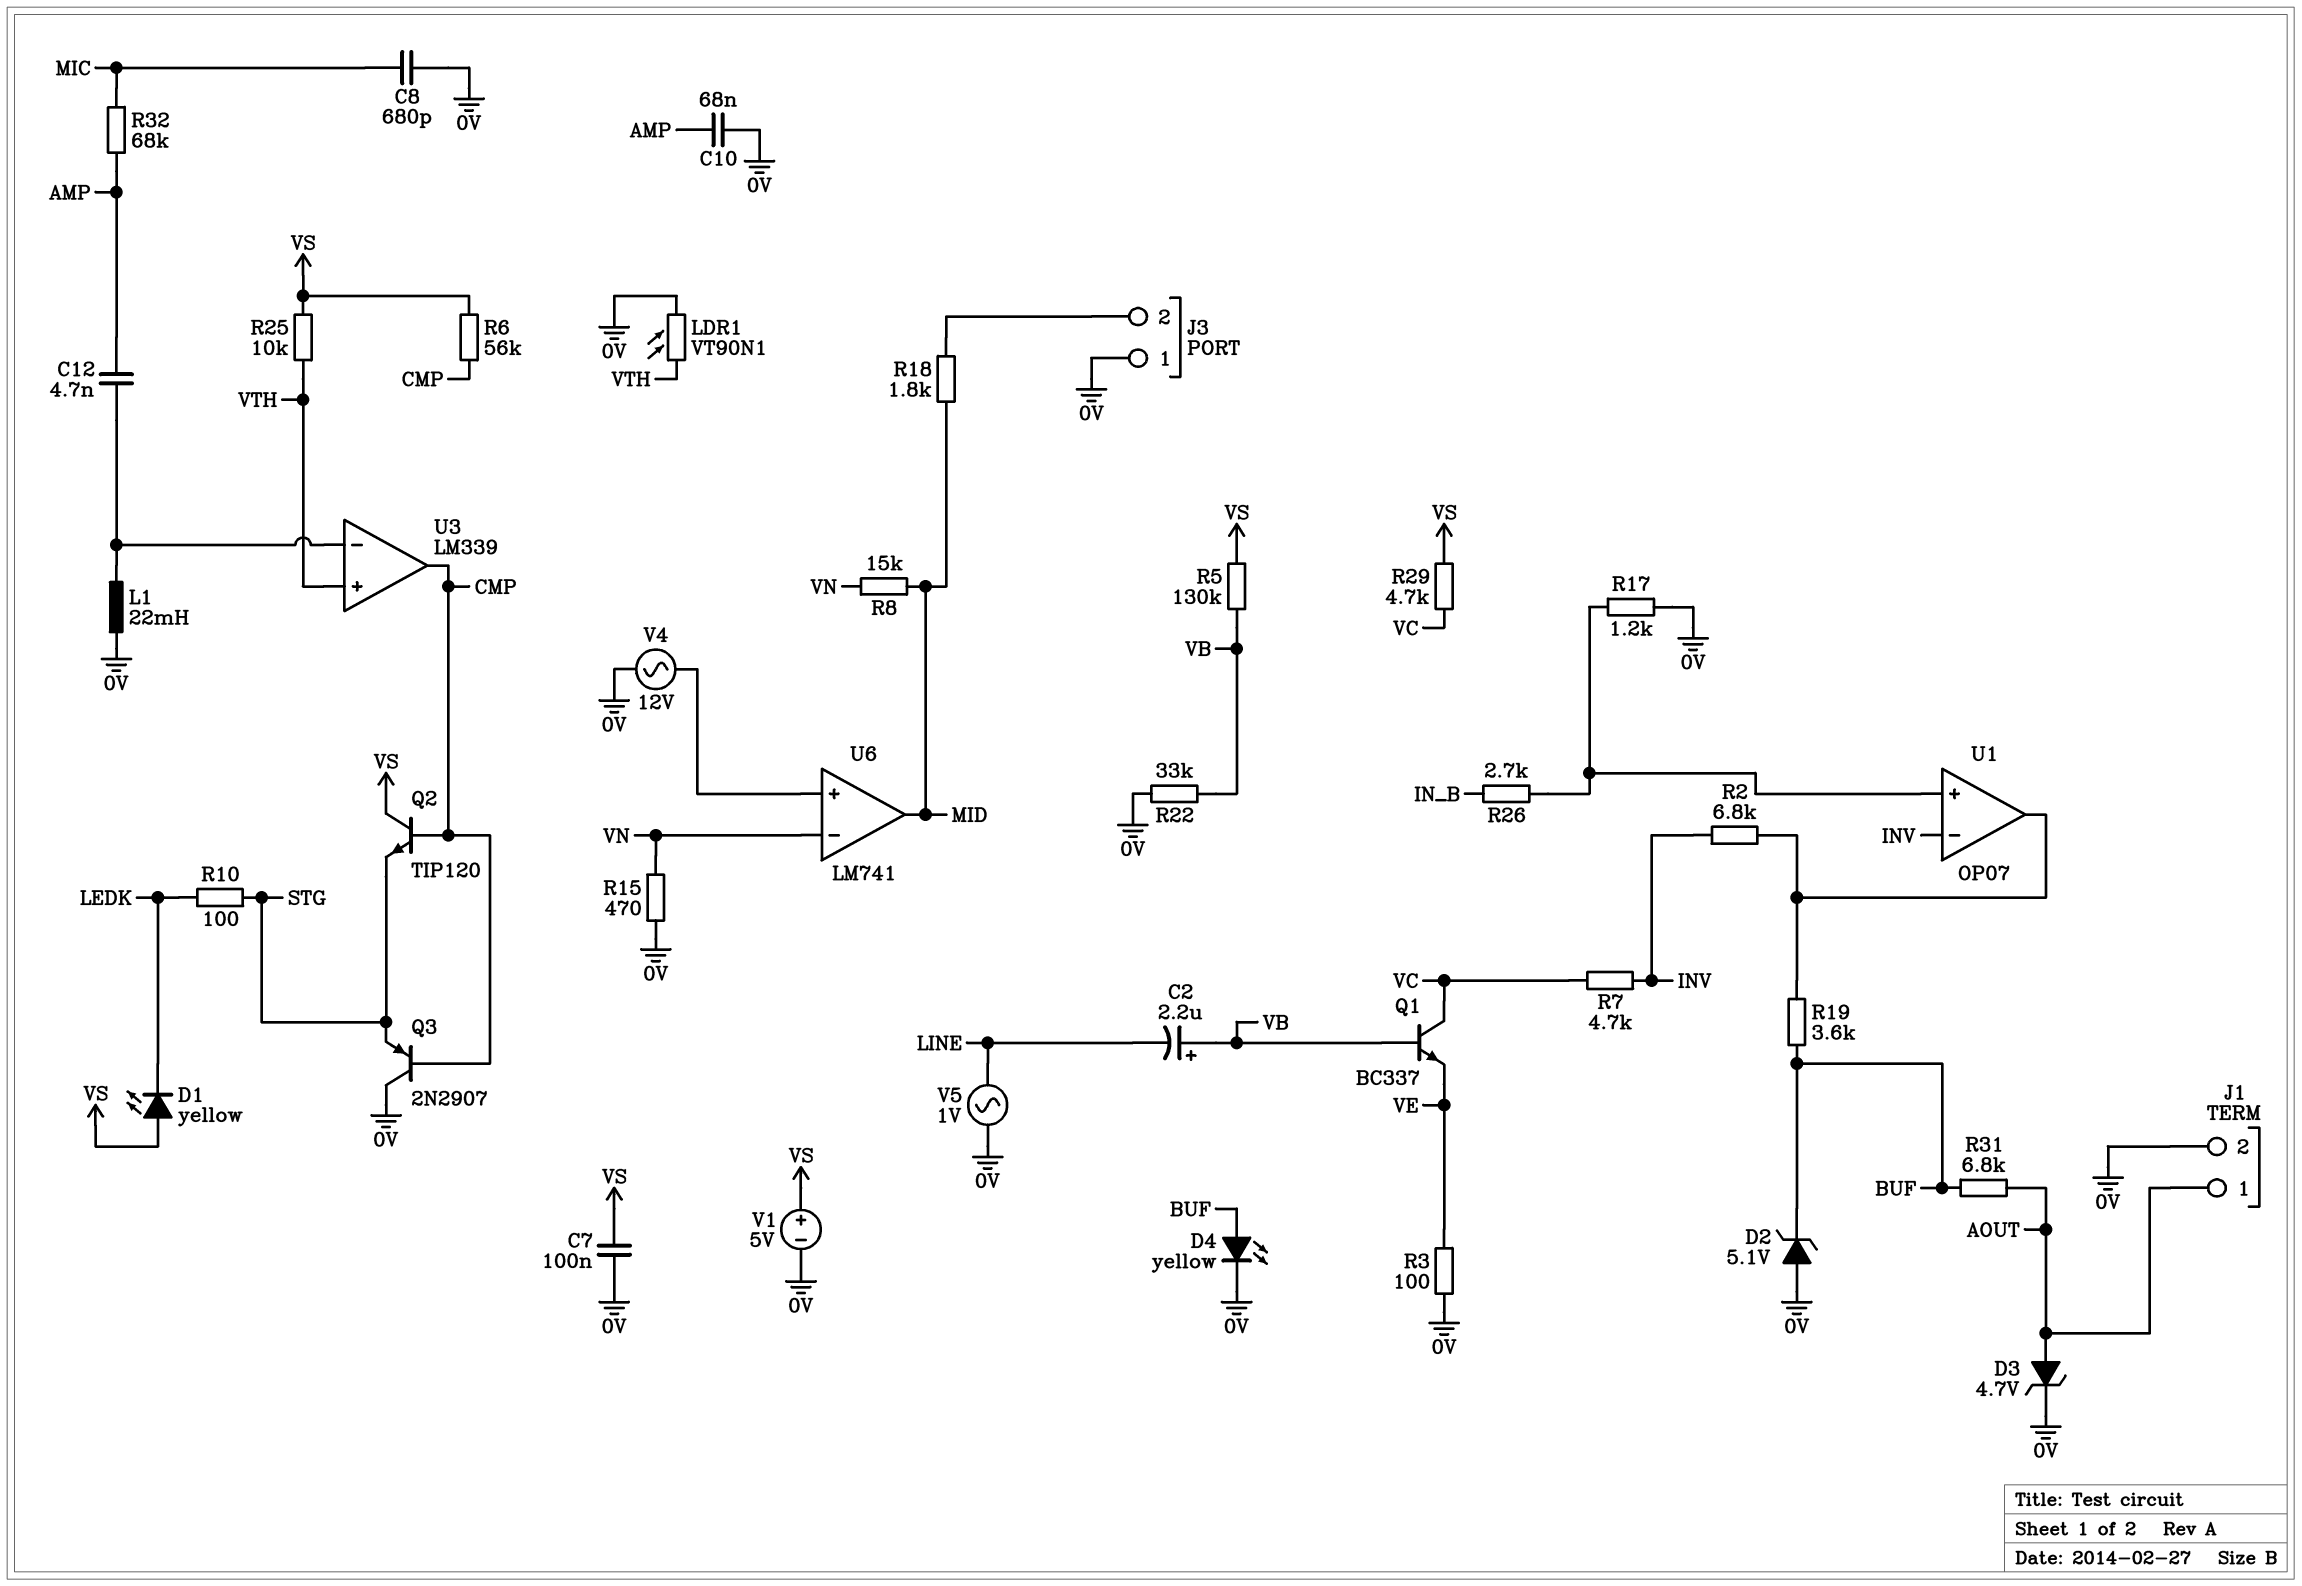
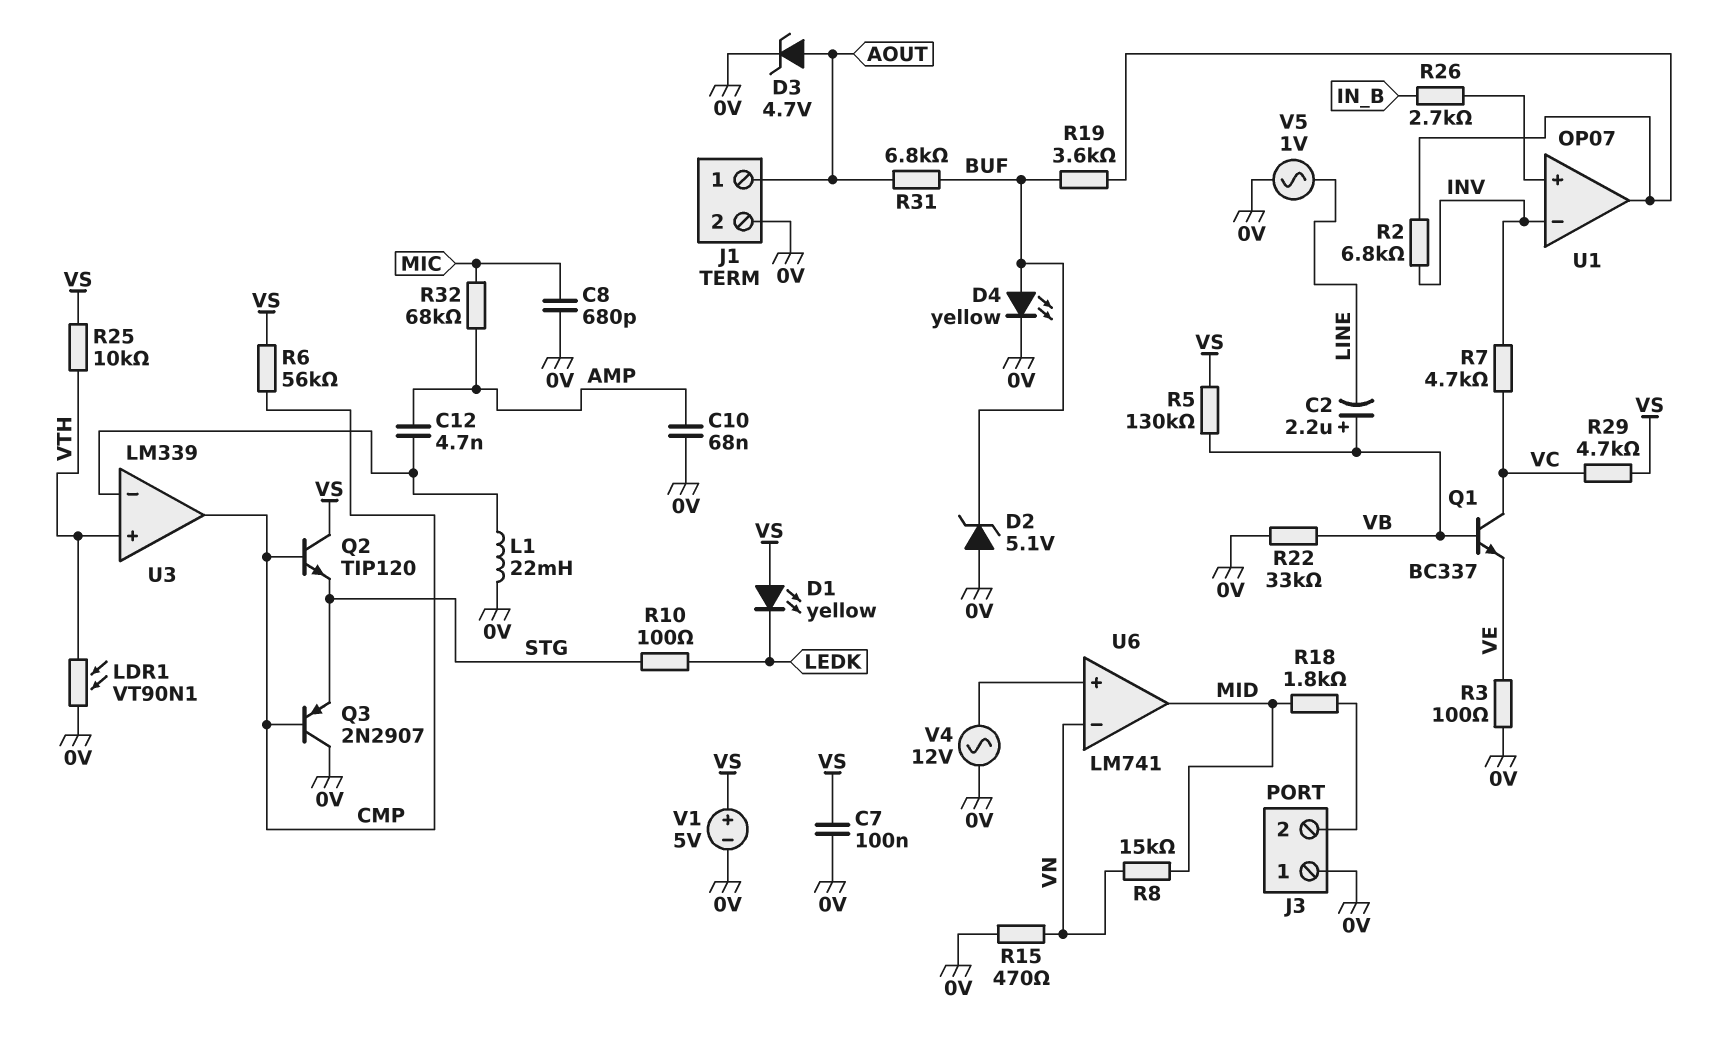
R17: 1.2k (0V, U1/in+) -> none

